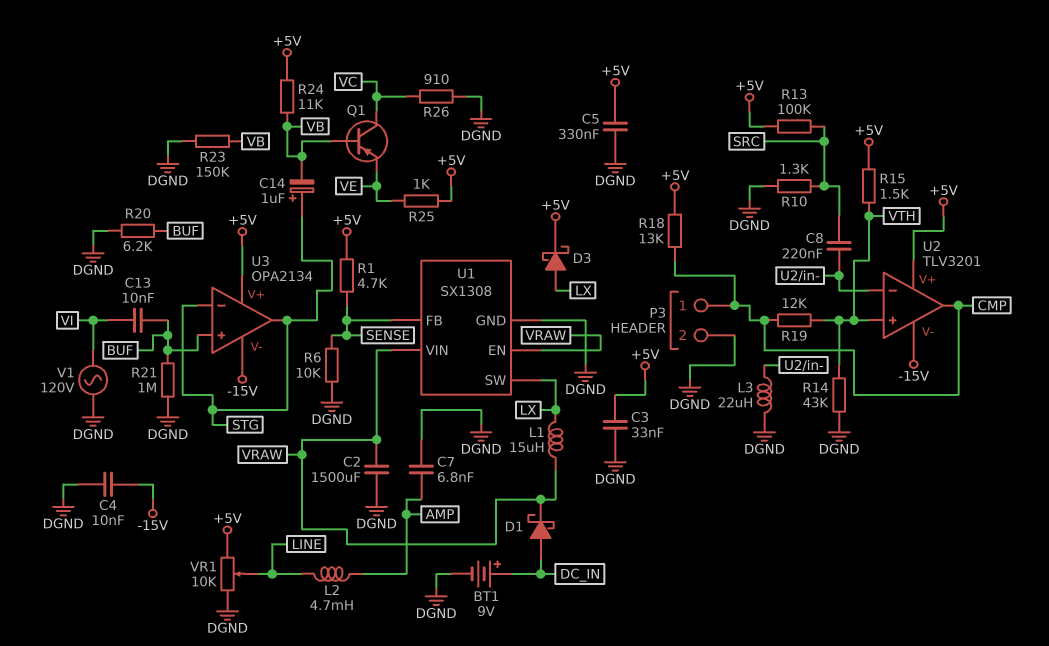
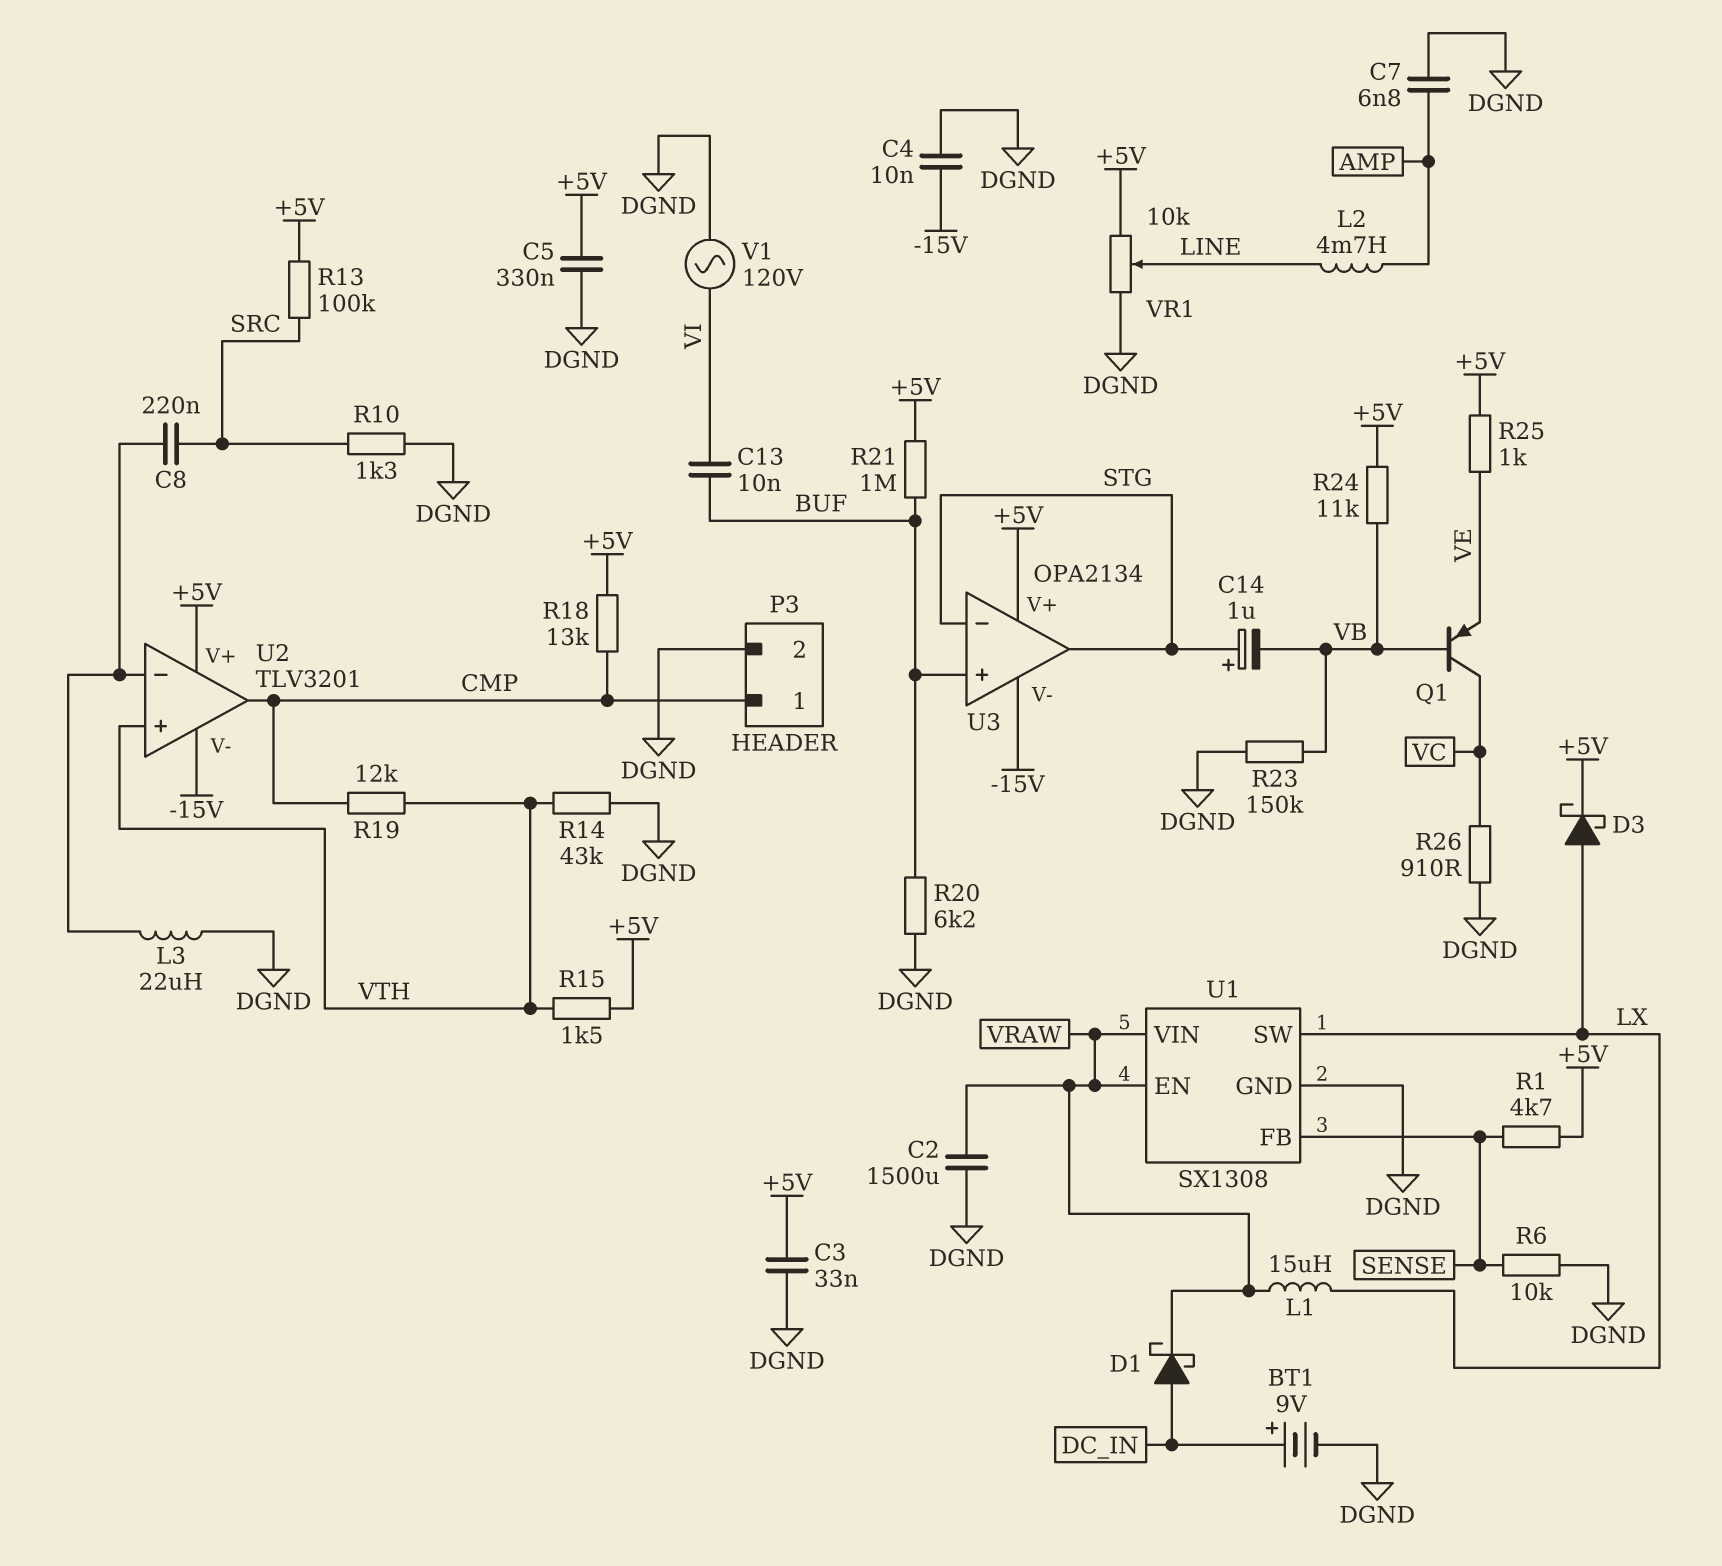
R21: 1M (BUF, DGND) -> 1M (+5V, BUF)

